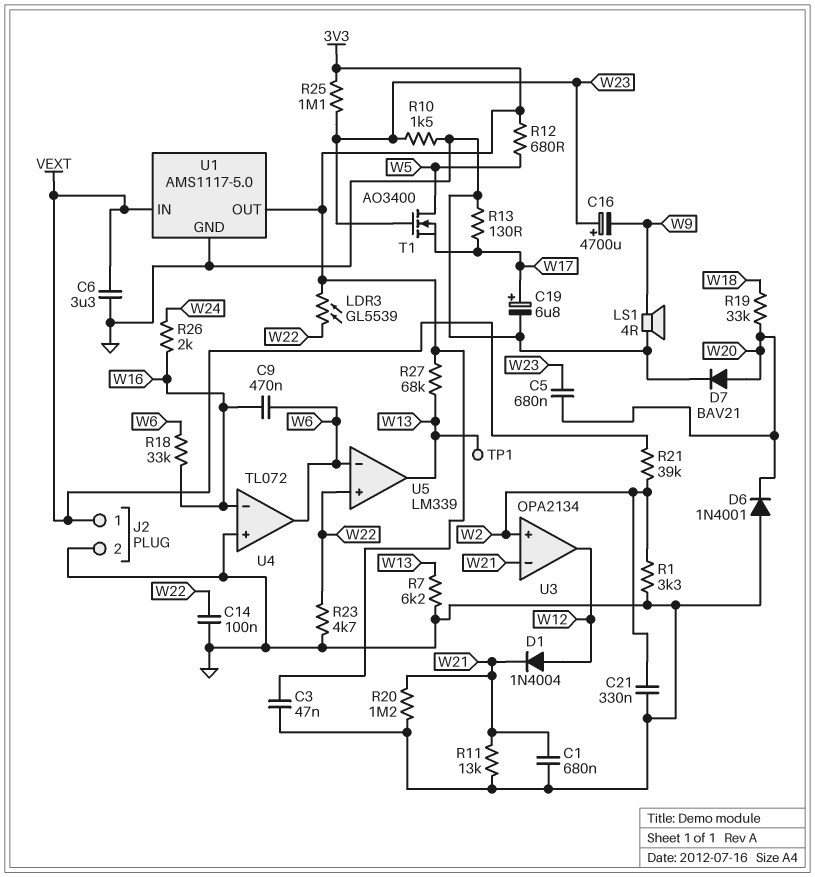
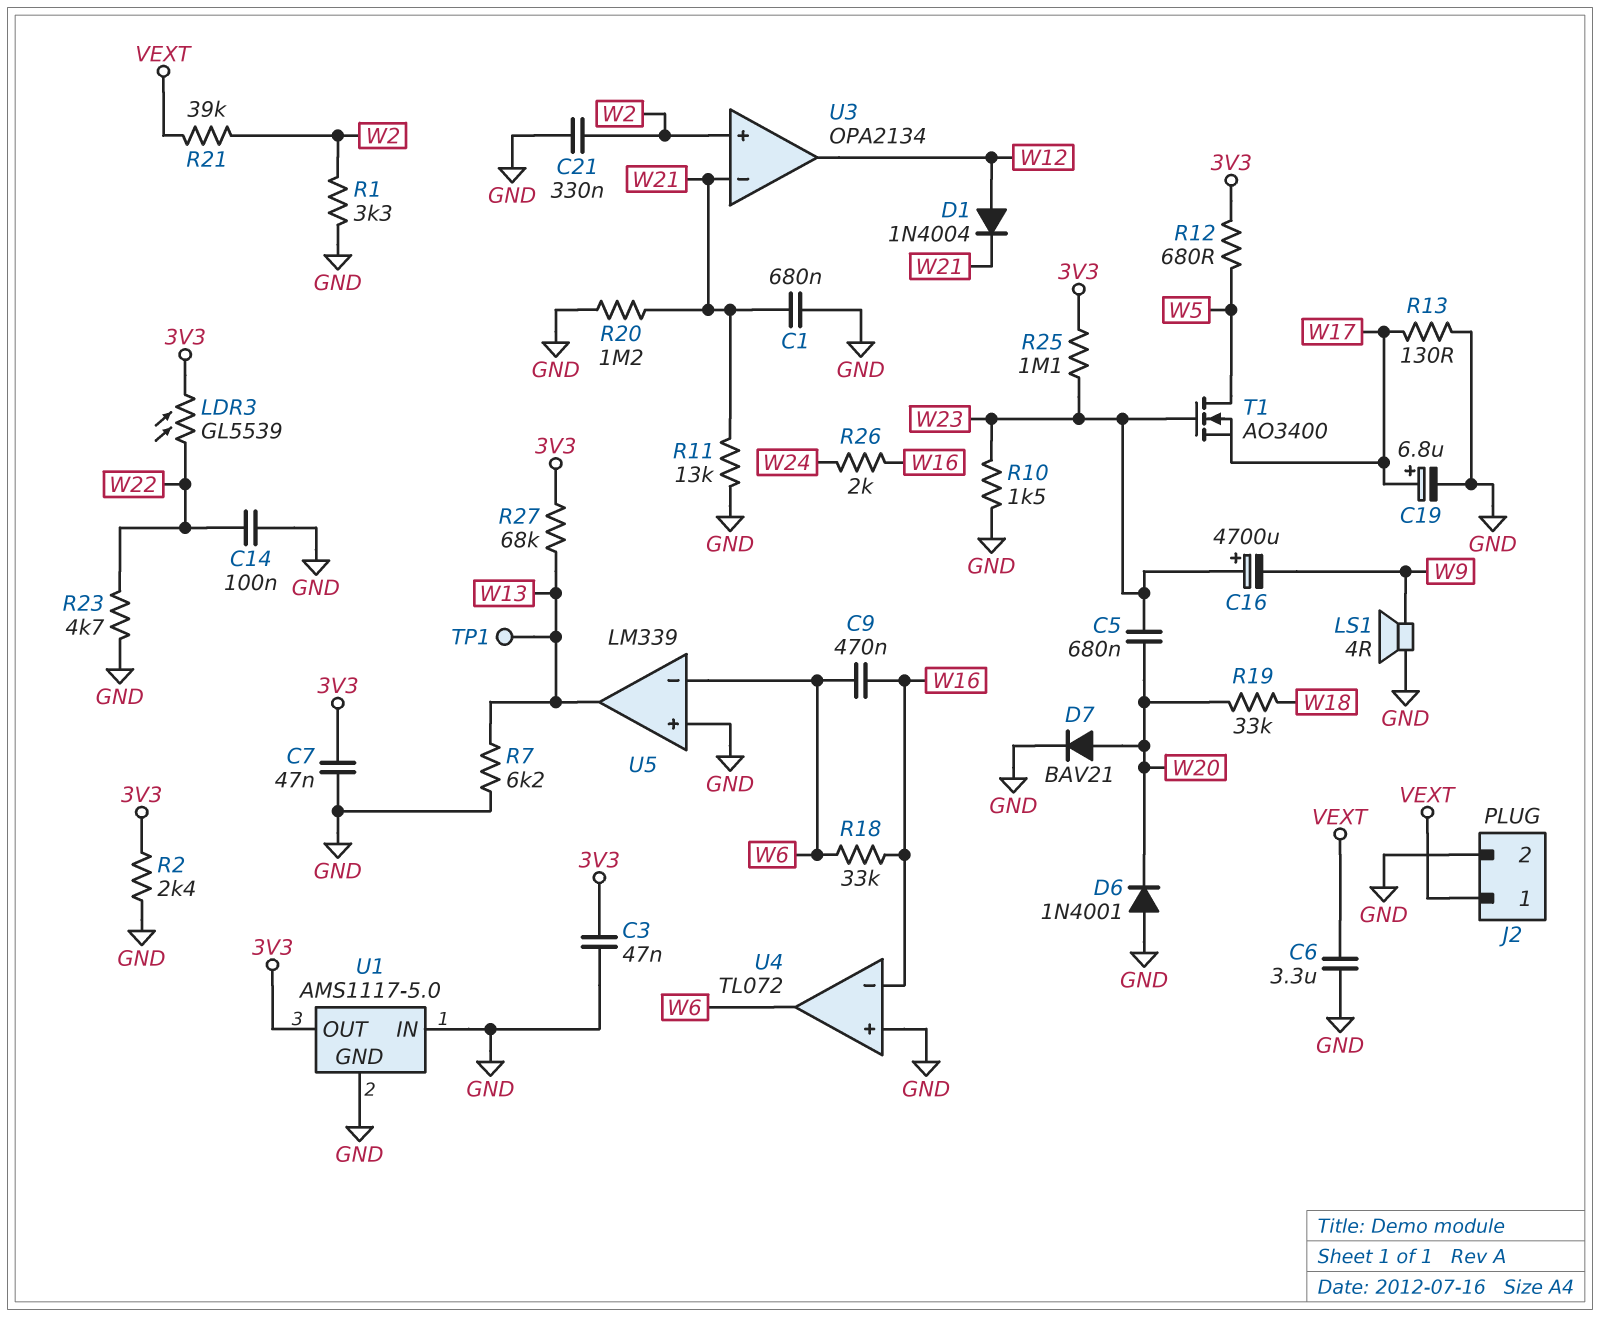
C7: none -> 47nF (3V3, GND)
R2: none -> 2.4k (3V3, GND)
U1 pin IN: VEXT -> GND
U5 pin in+: W22 -> GND

